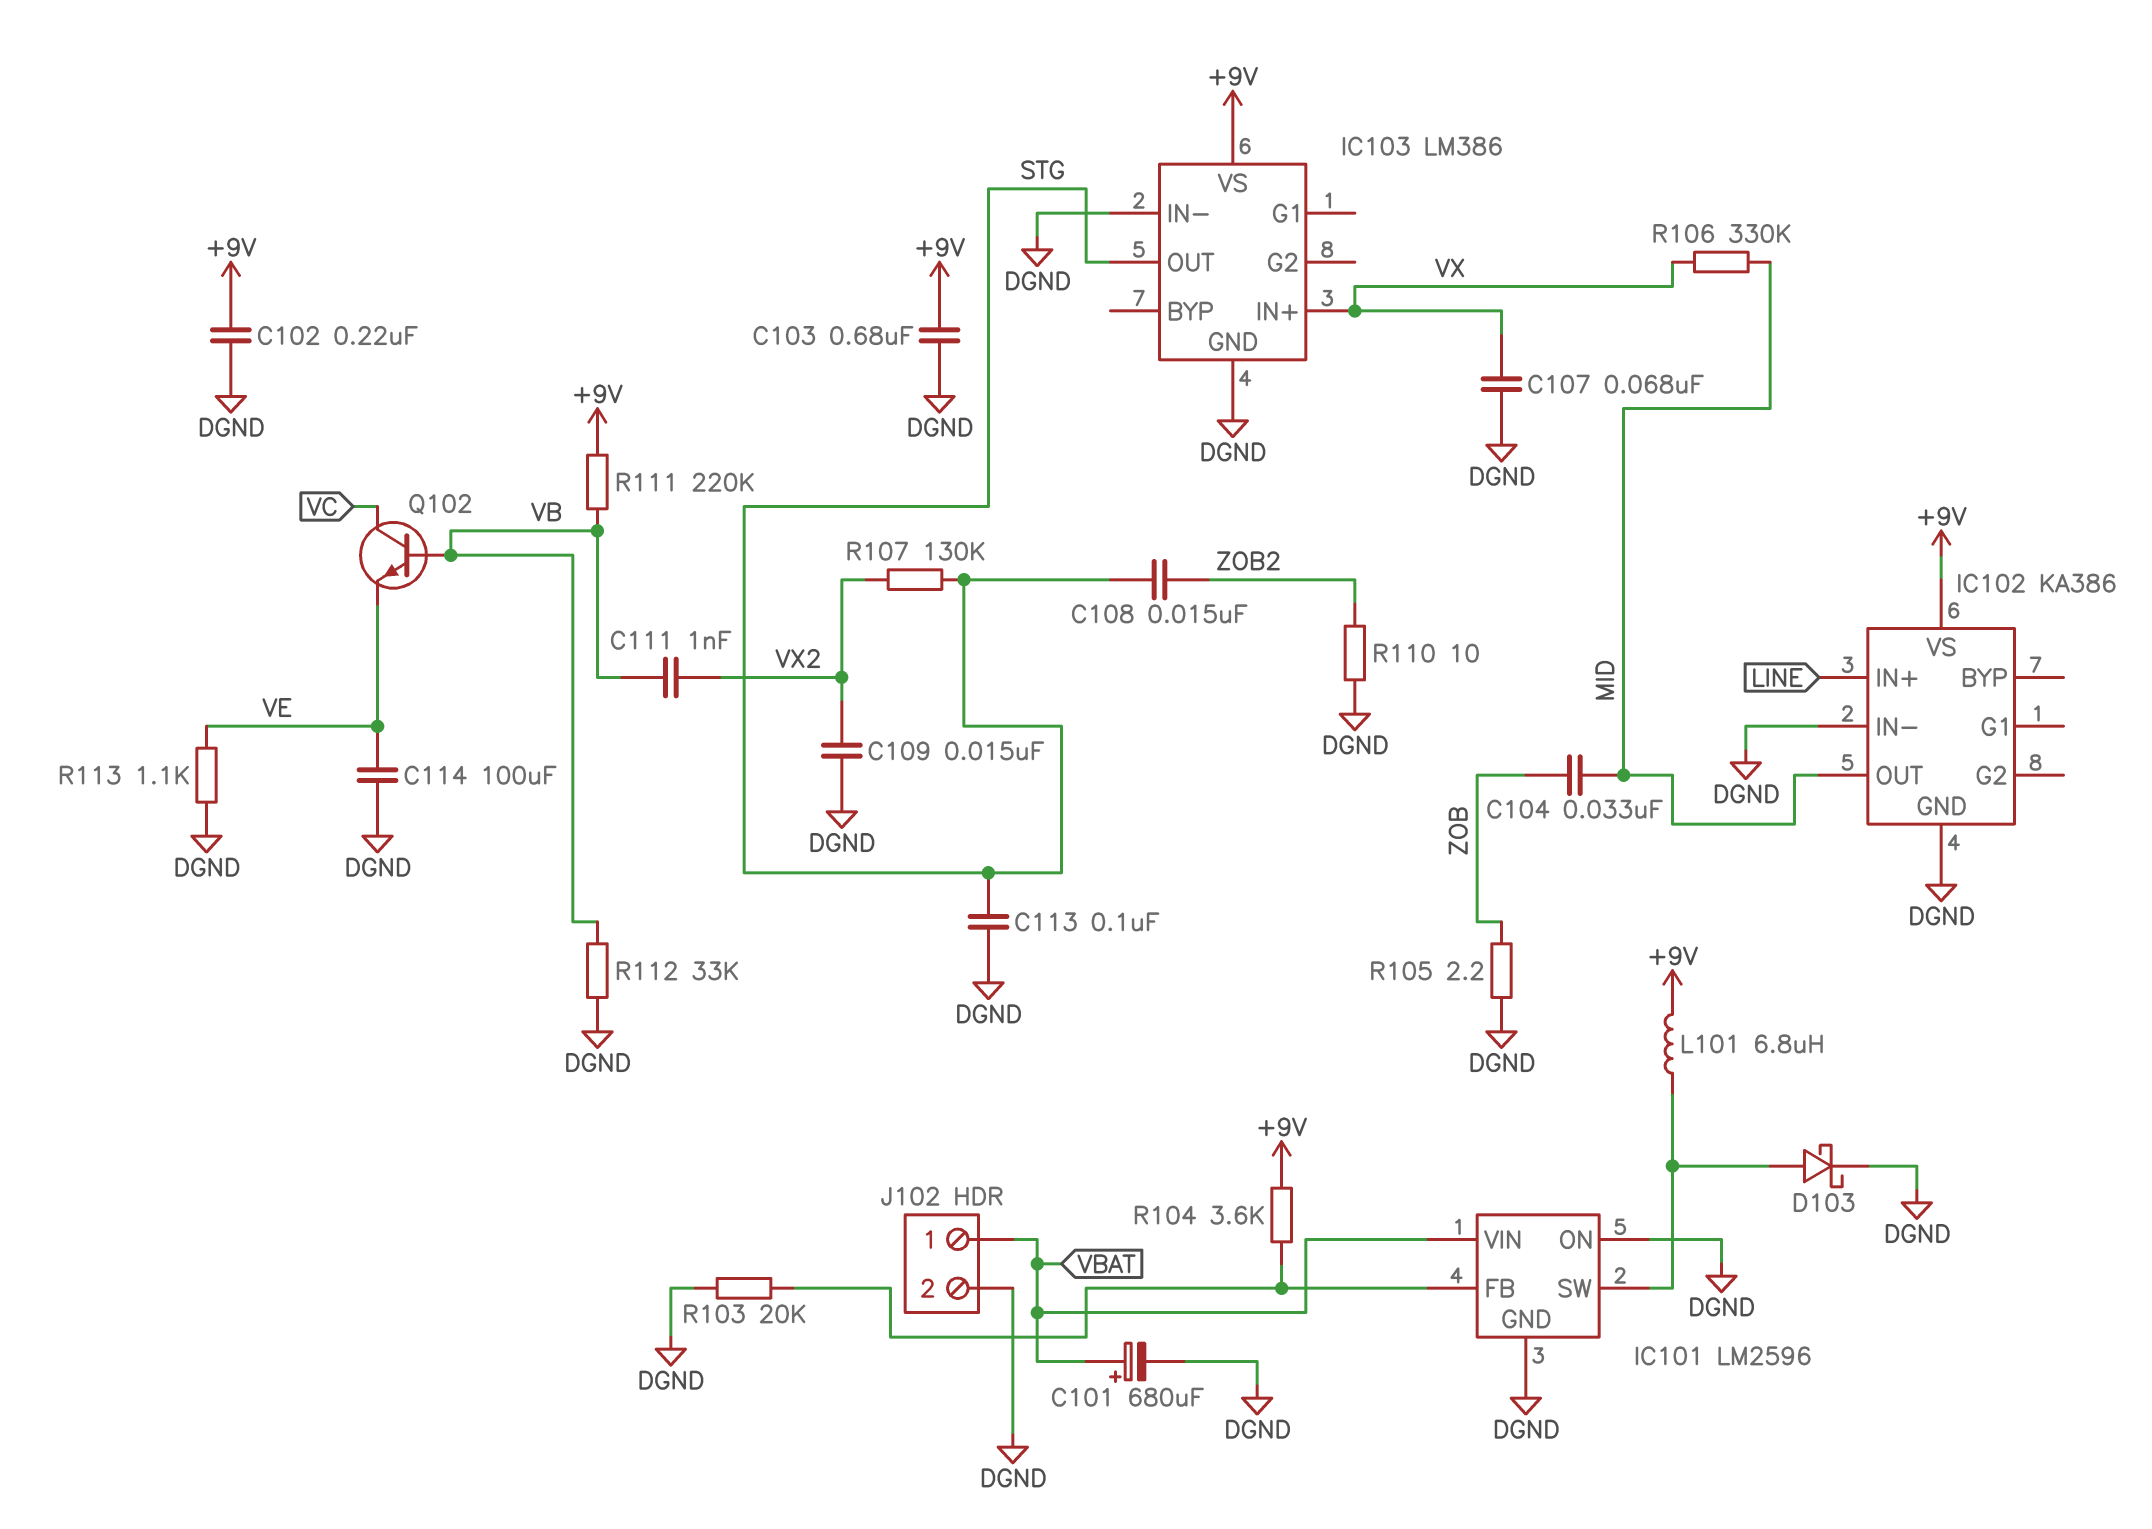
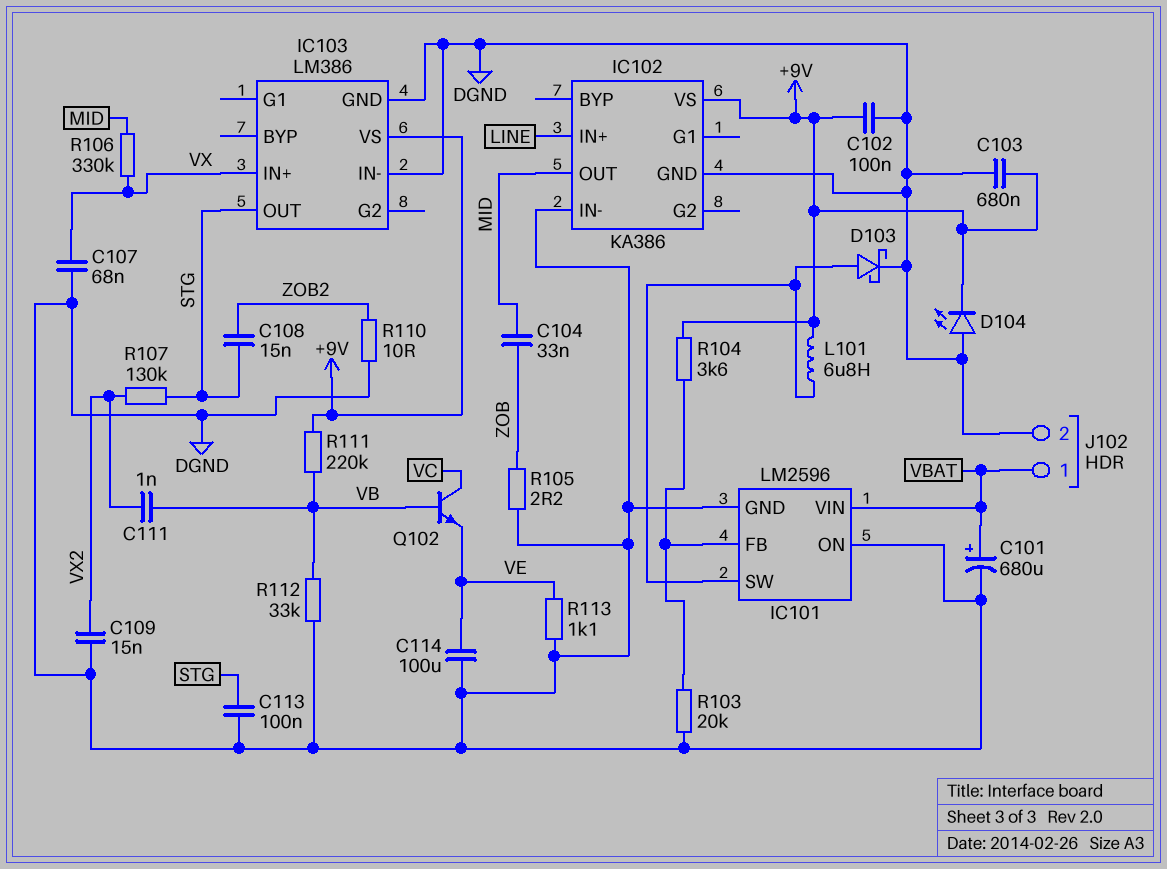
C102: 220nF (+9V, DGND) -> 100nF (+9V, DGND)
D104: none -> LED (A DGND, K +9V)

